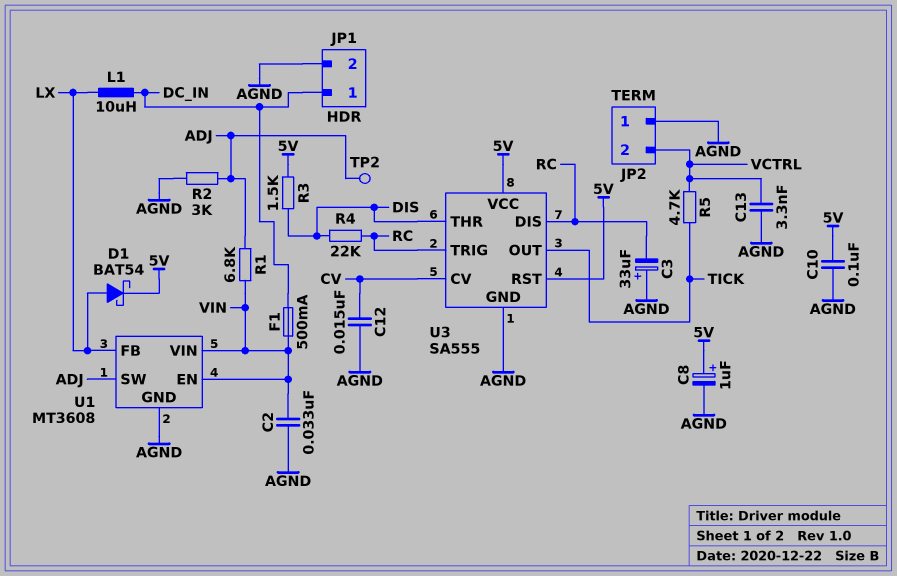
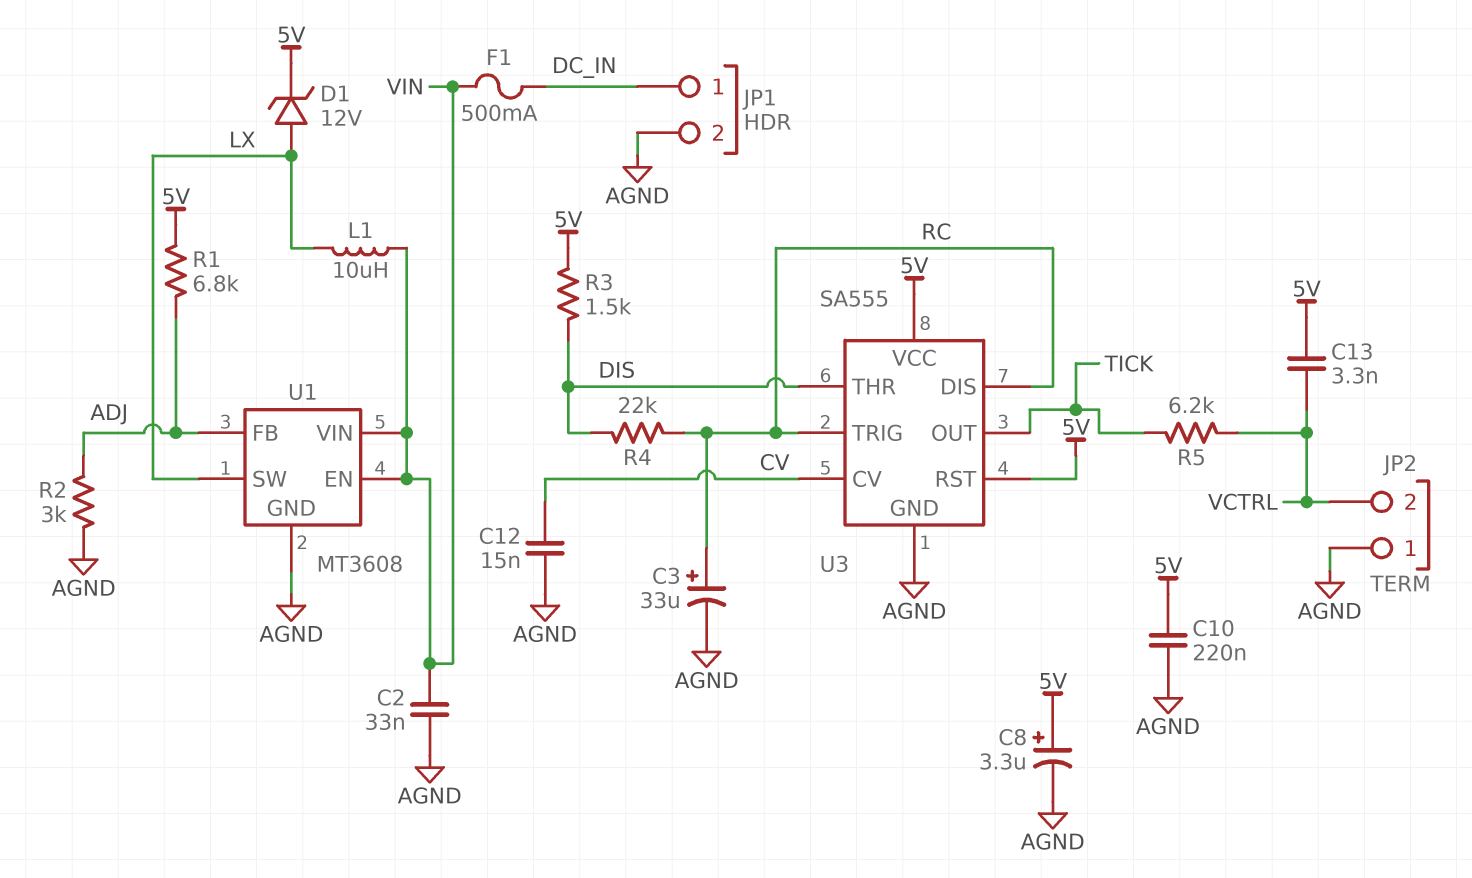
C3: 33uF (plus AGND, minus RC) -> 33uF (plus RC, minus AGND)
C8: 1uF (plus 5V, minus AGND) -> 3.3uF (plus 5V, minus AGND)
C10: 100nF (5V, AGND) -> 220nF (5V, AGND)
C13: 3.3nF (AGND, VCTRL) -> 3.3nF (5V, VCTRL)
D1: schottky BAT54 (A LX, K 5V) -> zener 12V (A LX, K 5V)
L1: 10uH (DC_IN, LX) -> 10uH (LX, VIN)
R1: 6.8k (ADJ, VIN) -> 6.8k (5V, ADJ)
R5: 4.7k (TICK, VCTRL) -> 6.2k (TICK, VCTRL)
TP2: test point (ADJ) -> none
U1 pin FB: LX -> ADJ
U1 pin SW: ADJ -> LX

